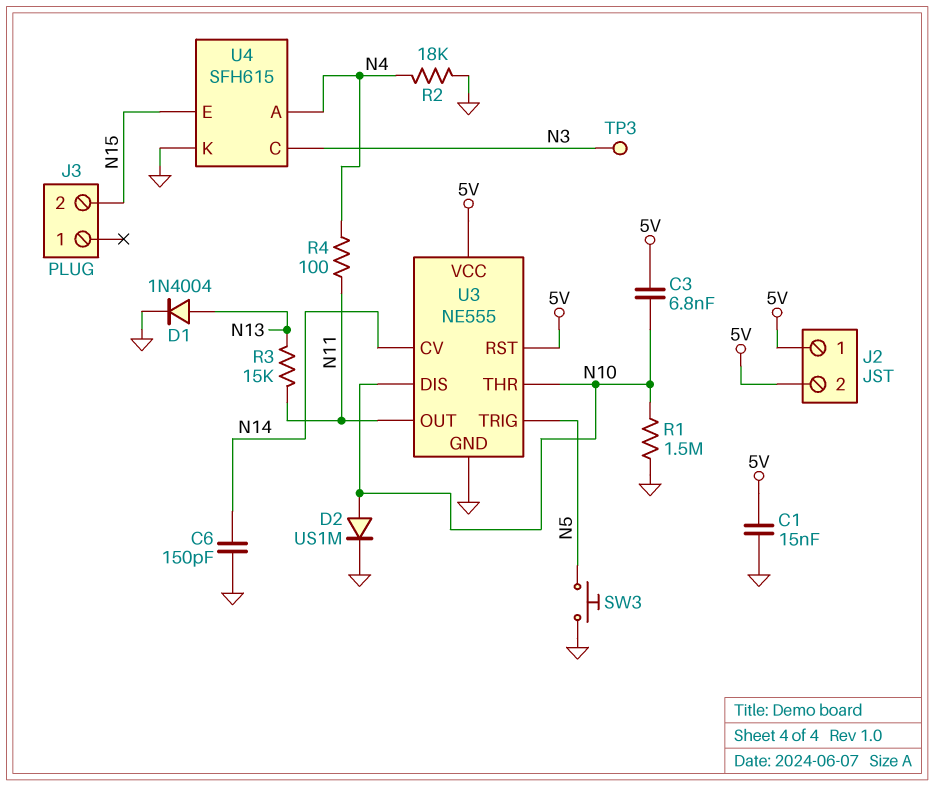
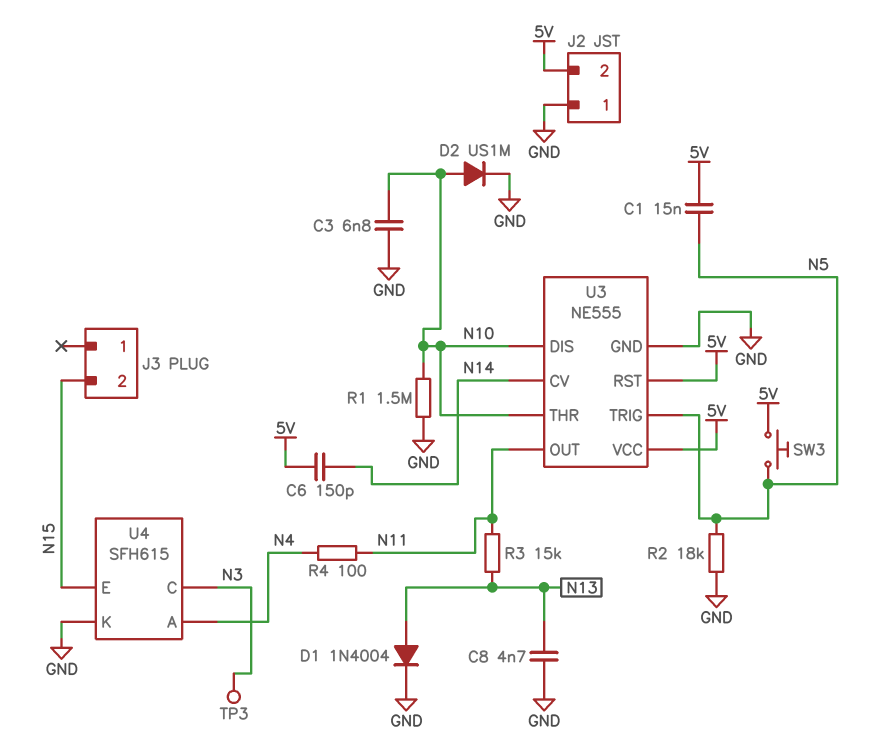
C1: 15nF (5V, GND) -> 15nF (5V, N5)
C3: 6.8nF (5V, N10) -> 6.8nF (GND, N10)
C6: 150pF (GND, N14) -> 150pF (5V, N14)
C8: none -> 4.7nF (GND, N13)
J2 pin 1: 5V -> GND
R2: 18k (GND, N4) -> 18k (GND, N5)
SW3: button (GND, N5) -> button (5V, N5)

